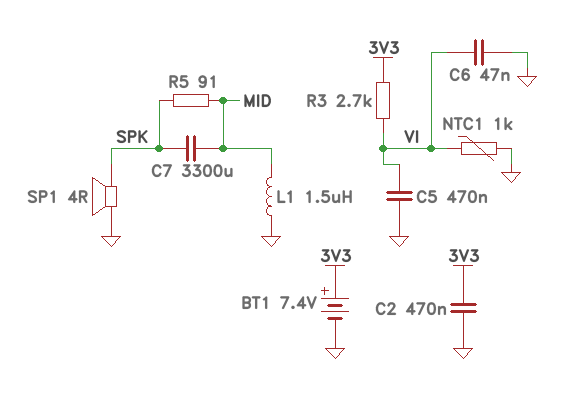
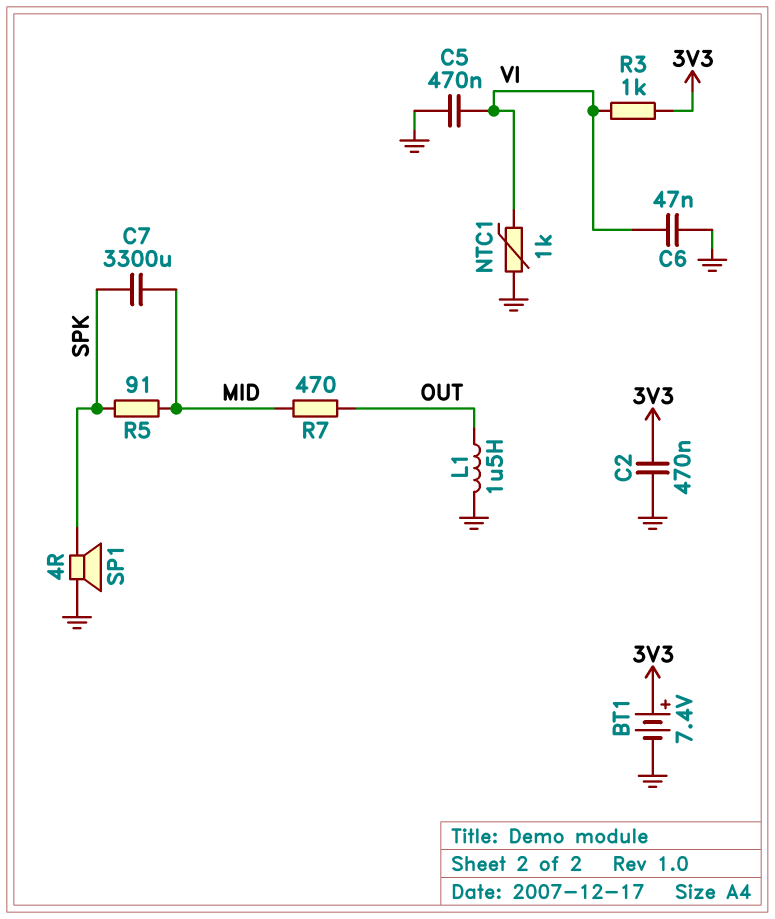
L1: 1.5uH (GND, MID) -> 1.5uH (GND, OUT)
R3: 2.7k (3V3, VI) -> 1k (3V3, VI)
R7: none -> 470 (MID, OUT)

